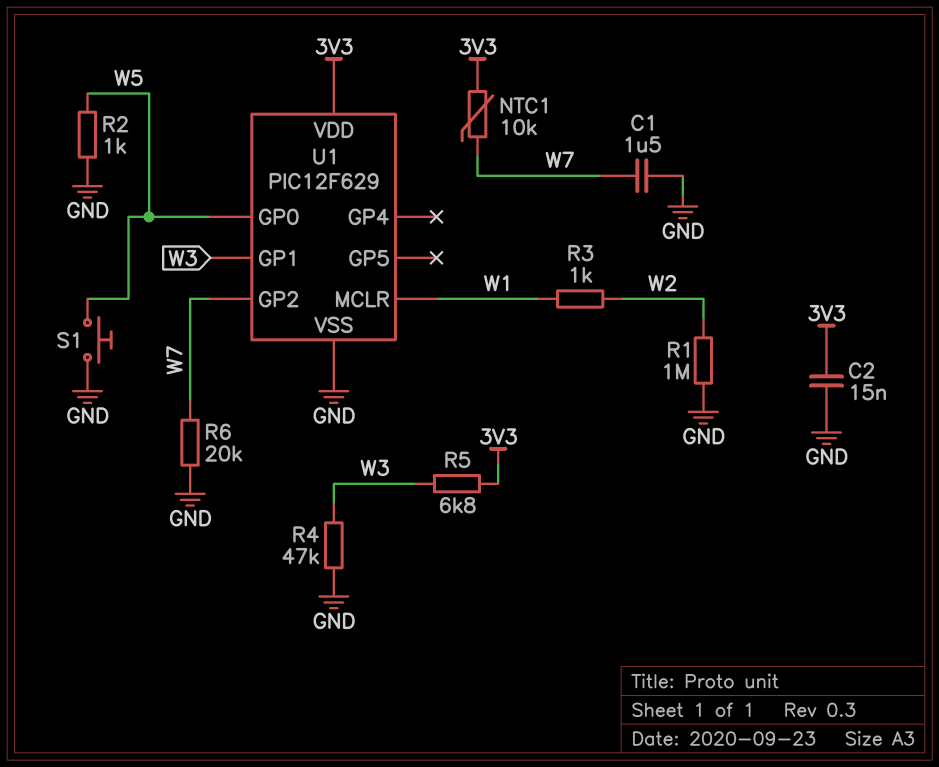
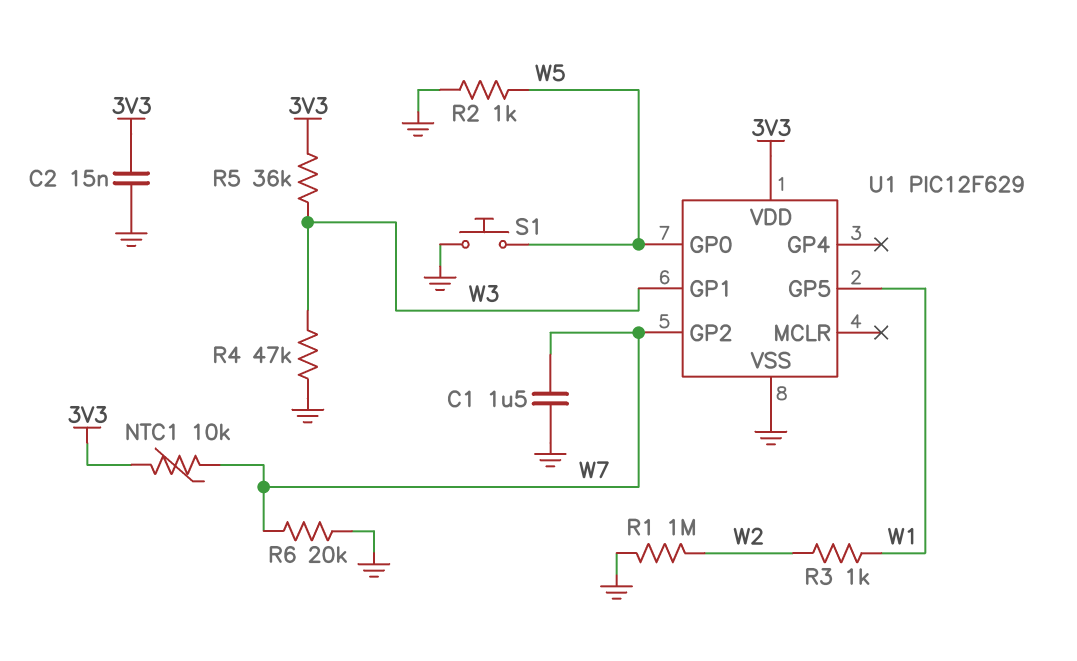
R5: 6.8k (3V3, W3) -> 36k (3V3, W3)
U1 pin GP5: none -> W1
U1 pin MCLR: W1 -> none

